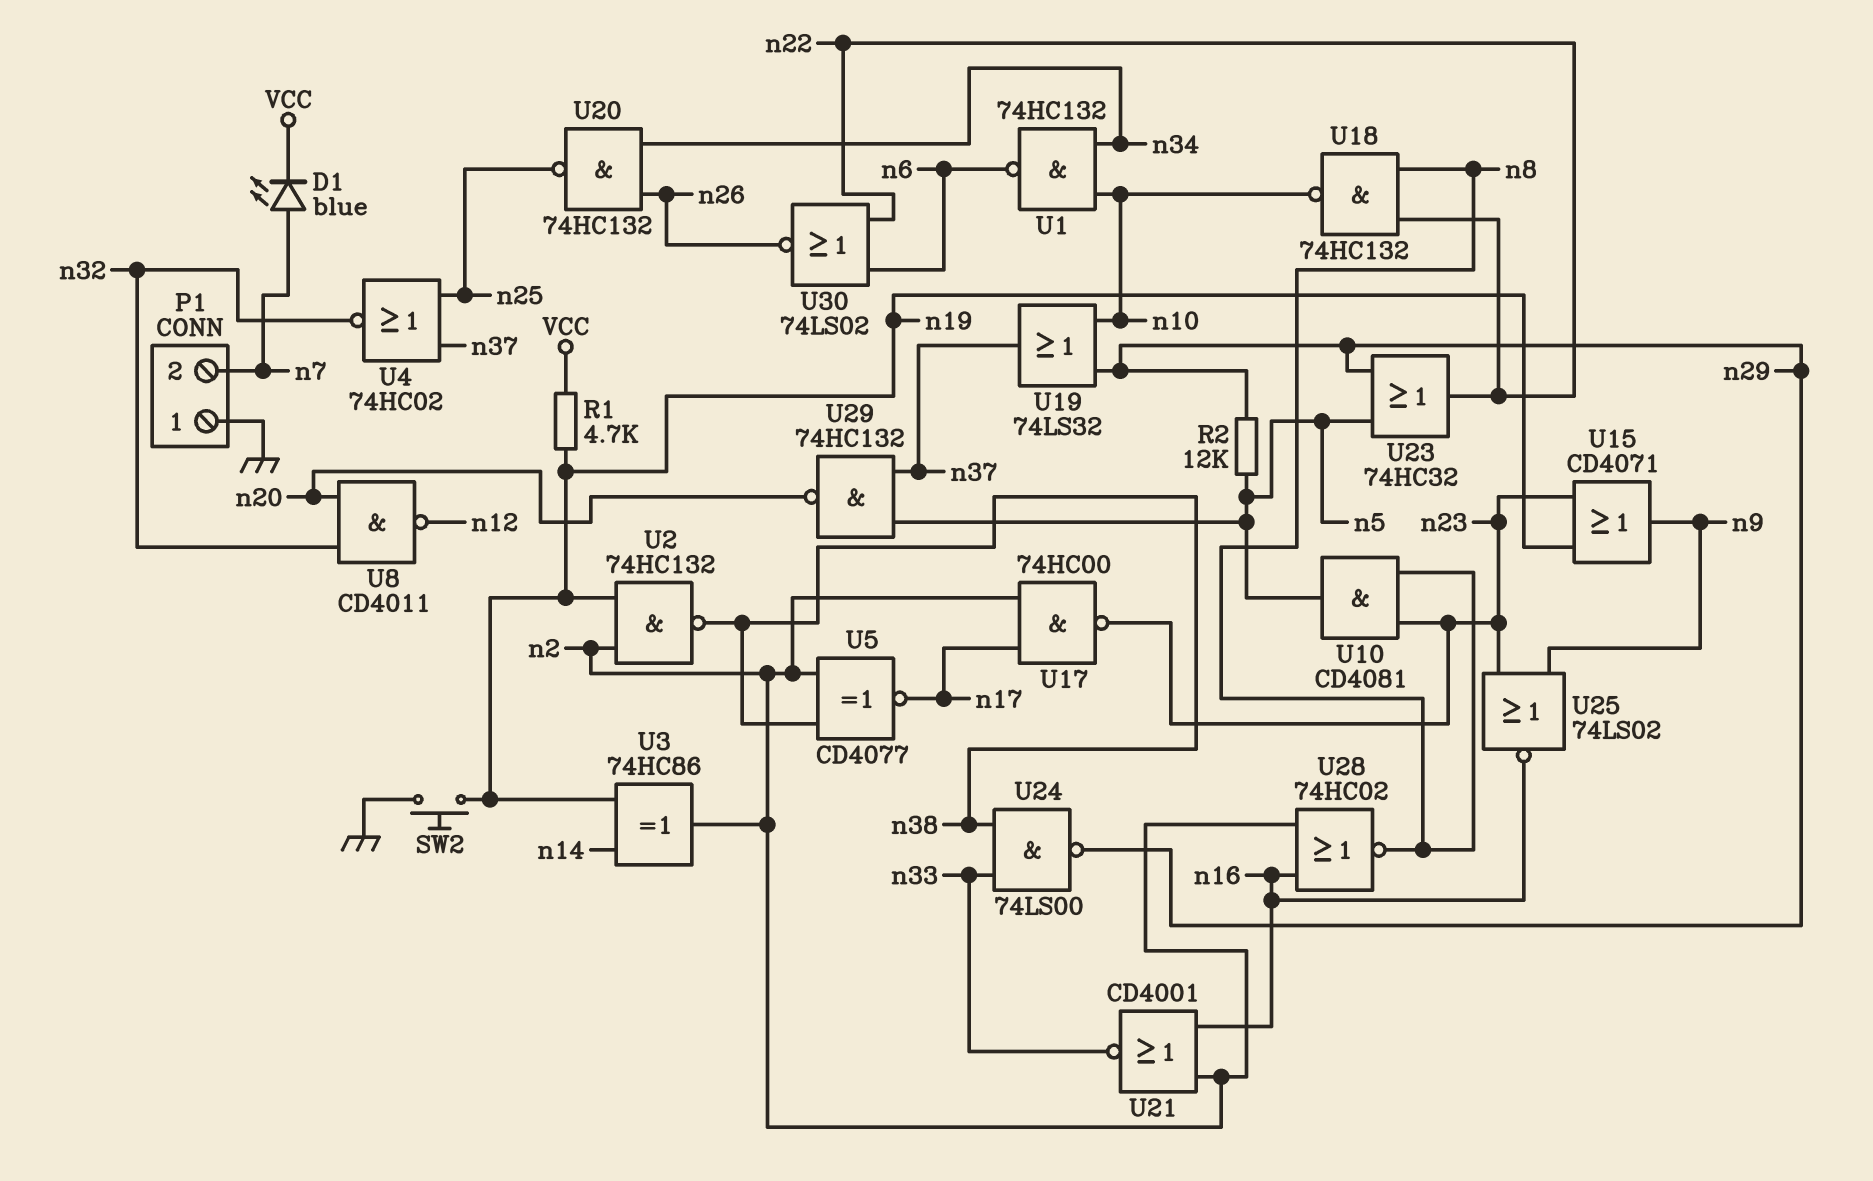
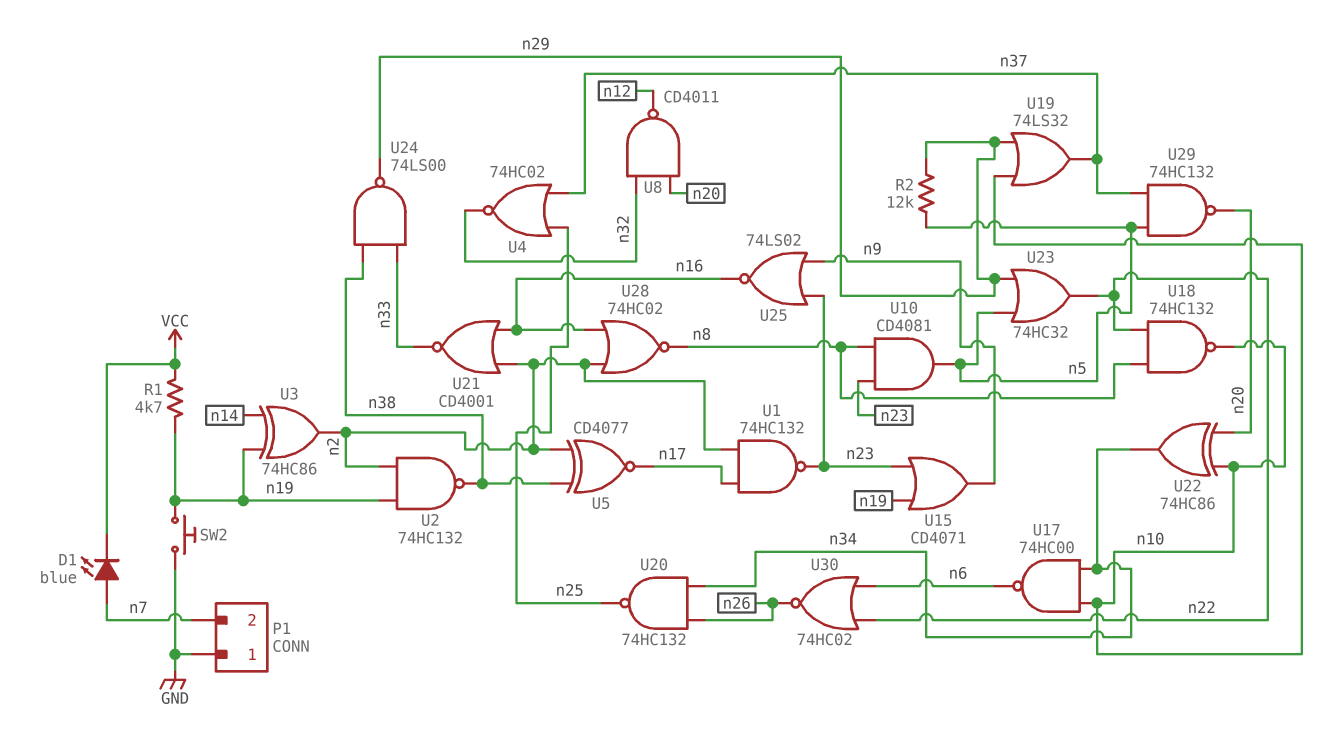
U1: NAND 74HC132 (in n10, in n34, out n6) -> NAND 74HC132 (in n2, in n17, out n23)
U17: NAND 74HC00 (in n2, in n17, out n23) -> NAND 74HC00 (in n10, in n34, out n6)
U22: none -> XOR 74HC86 (in n10, in n20, out n34)
U30: NOR 74LS02 (in n6, in n22, out n26) -> NOR 74HC02 (in n6, in n22, out n26)

